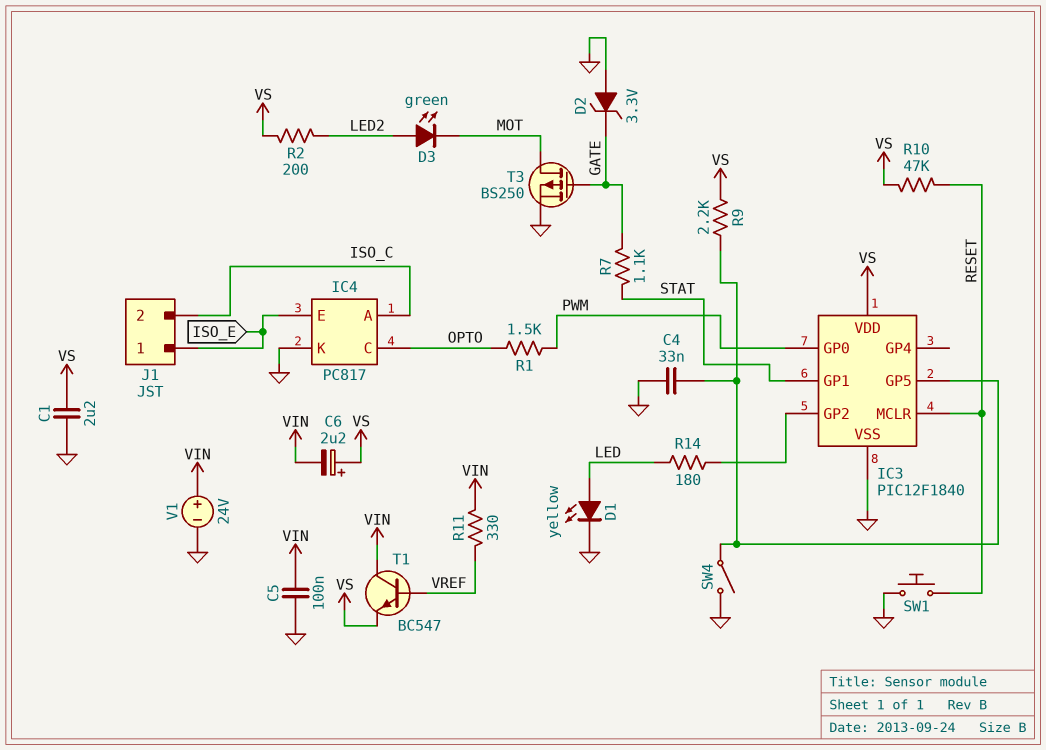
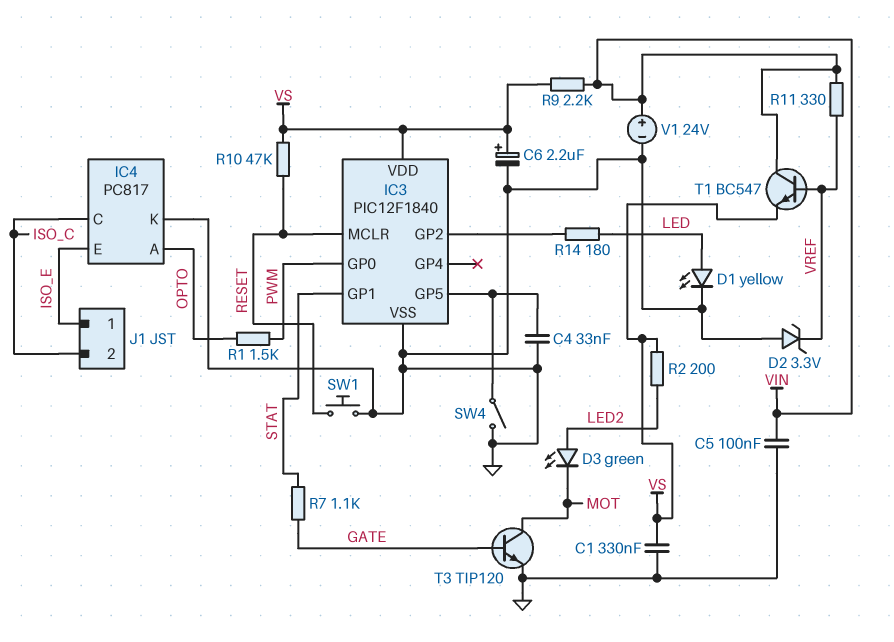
C1: 2.2uF (GND, VS) -> 330nF (GND, VS)
C6: 2.2uF (plus VS, minus VIN) -> 2.2uF (plus VS, minus GND)
D2: zener 3.3V (A GND, K GATE) -> zener 3.3V (A GND, K VREF)
IC4 pin A: ISO_C -> OPTO
IC4 pin C: OPTO -> ISO_C
R9: 2.2k (IC3/GP5, VS) -> 2.2k (VIN, VS)
T3: PMOS BS250 (G GATE, D MOT, S GND) -> NPN TIP120 (B GATE, C MOT, E GND)

